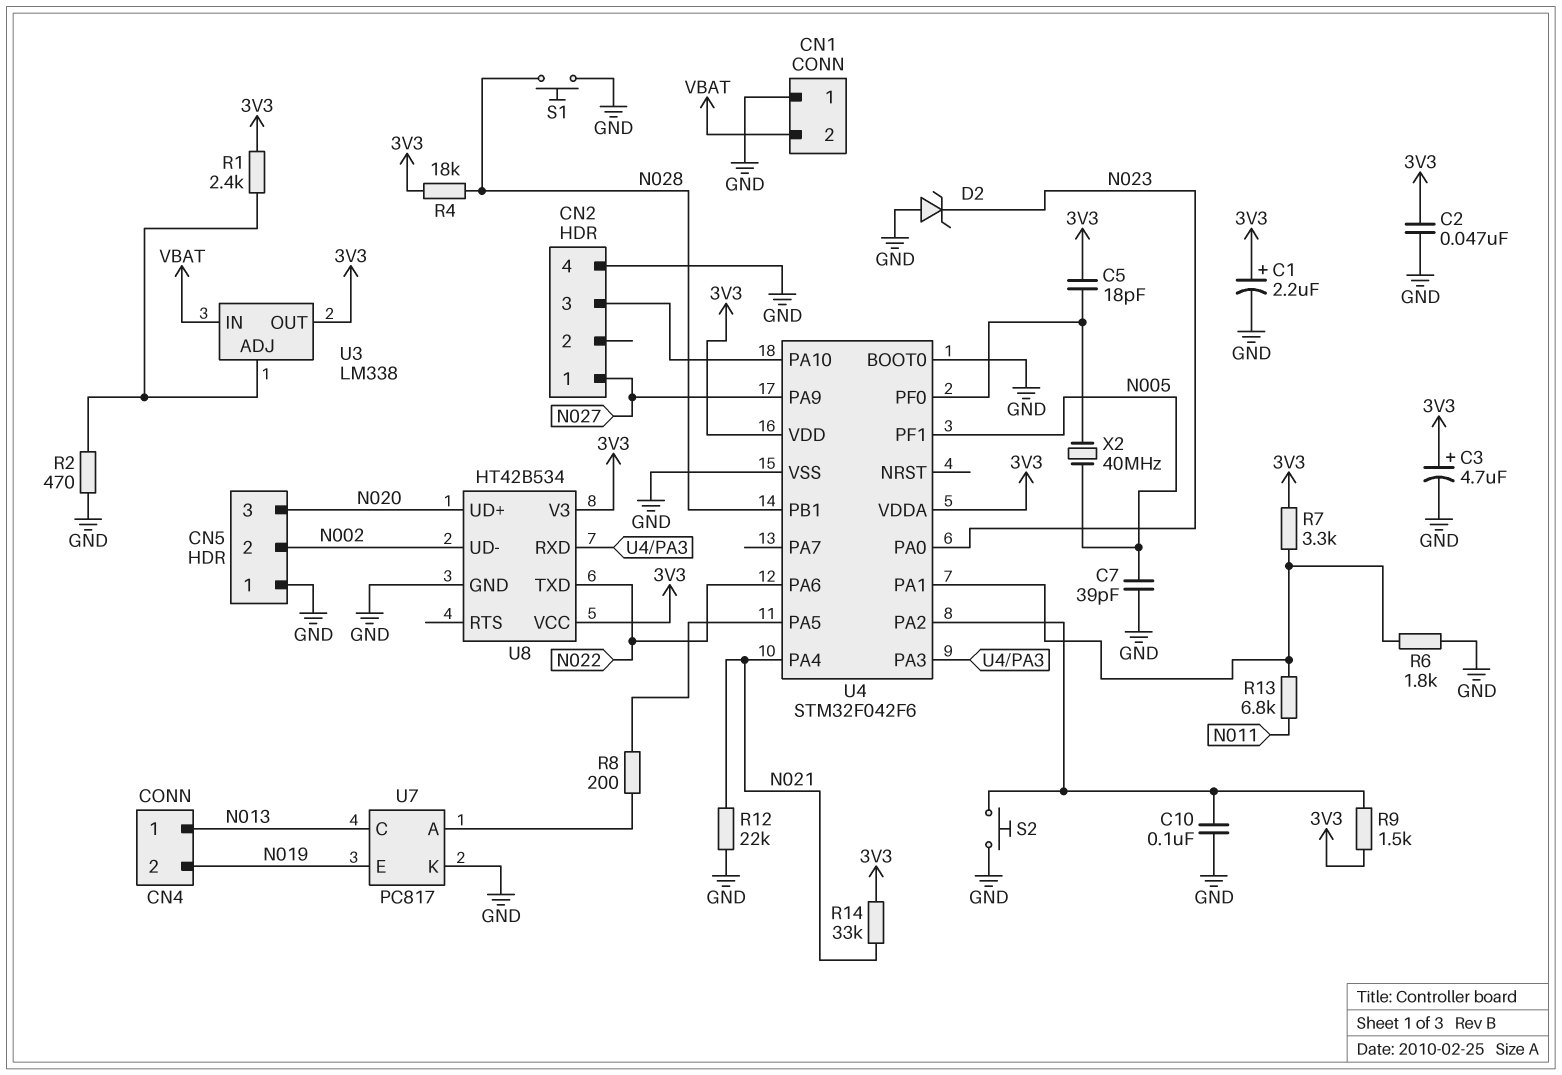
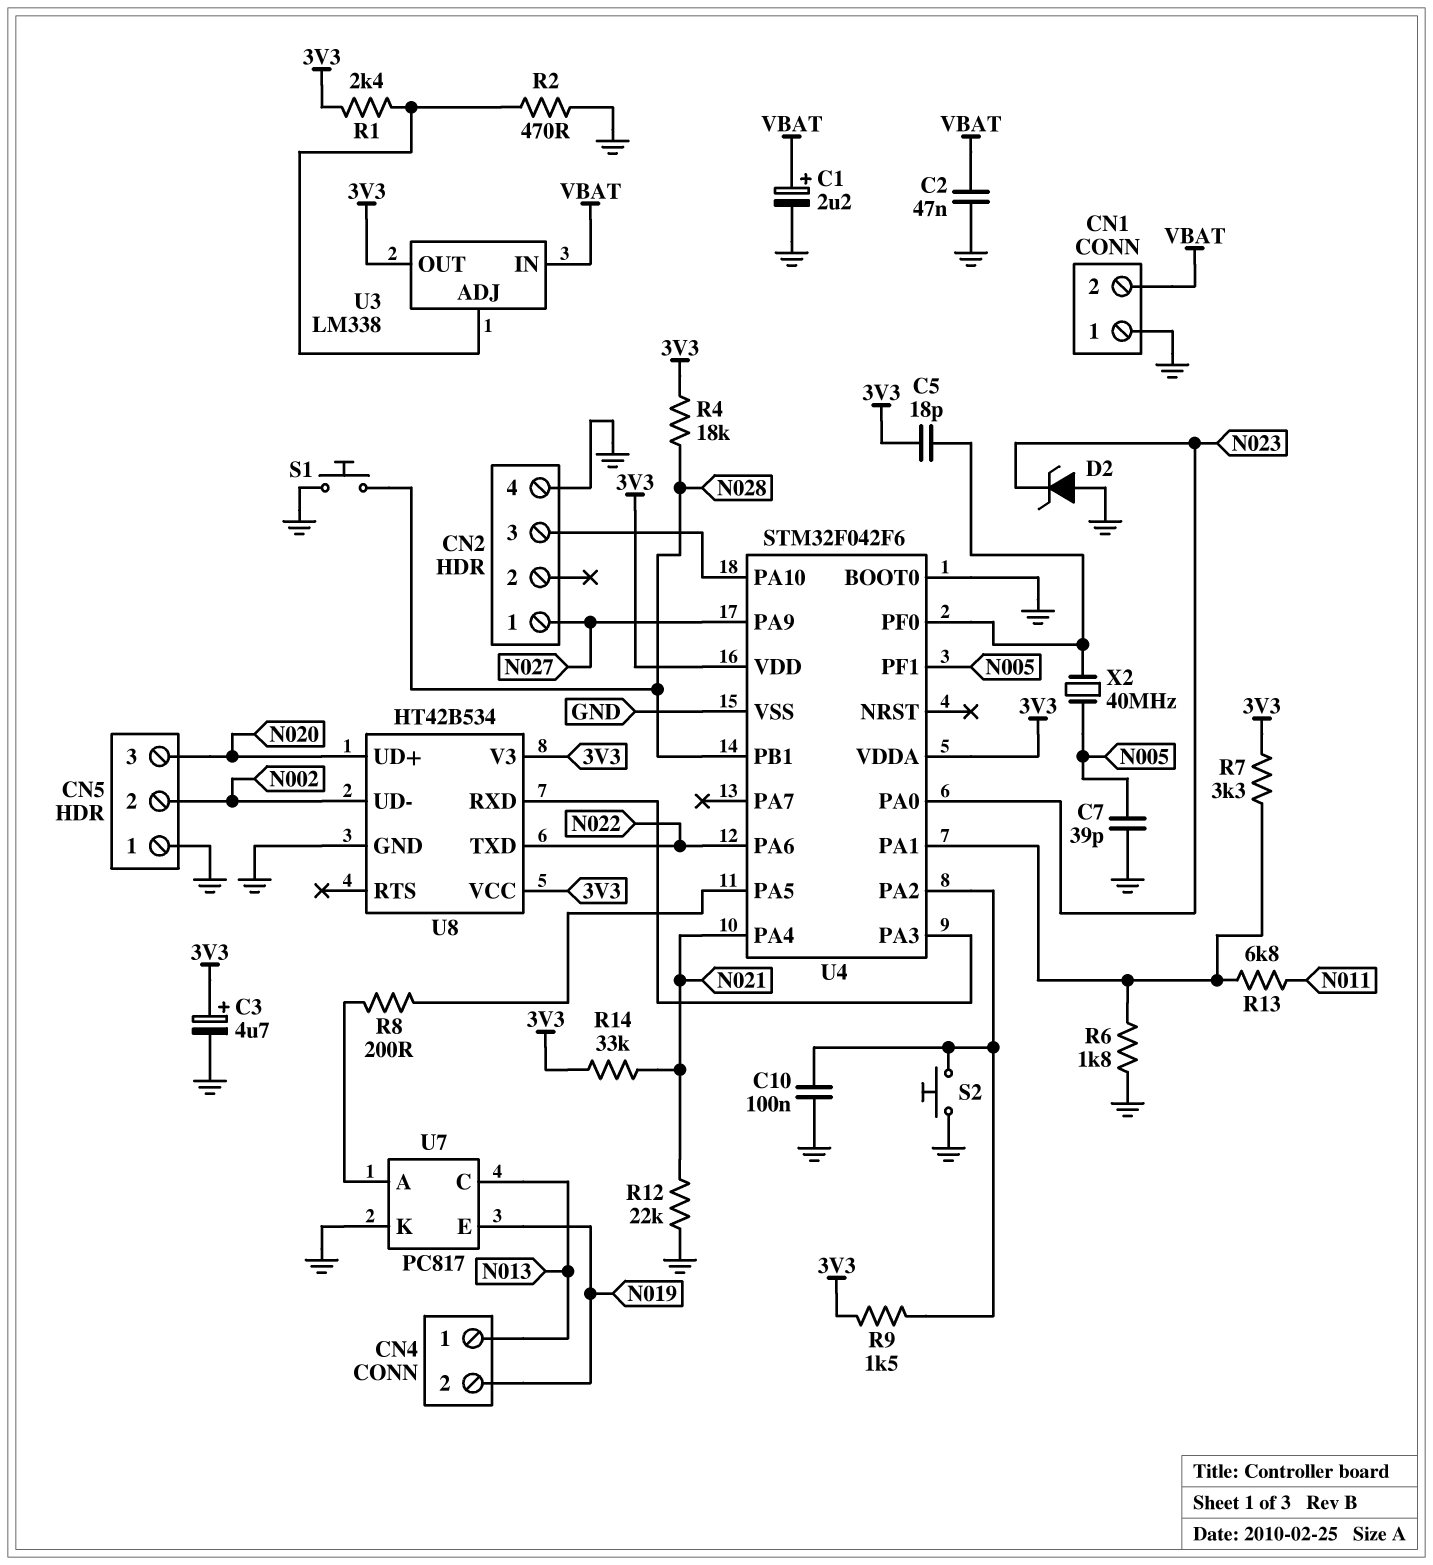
C1: 2.2uF (plus 3V3, minus GND) -> 2.2uF (plus VBAT, minus GND)
C2: 47nF (3V3, GND) -> 47nF (GND, VBAT)

